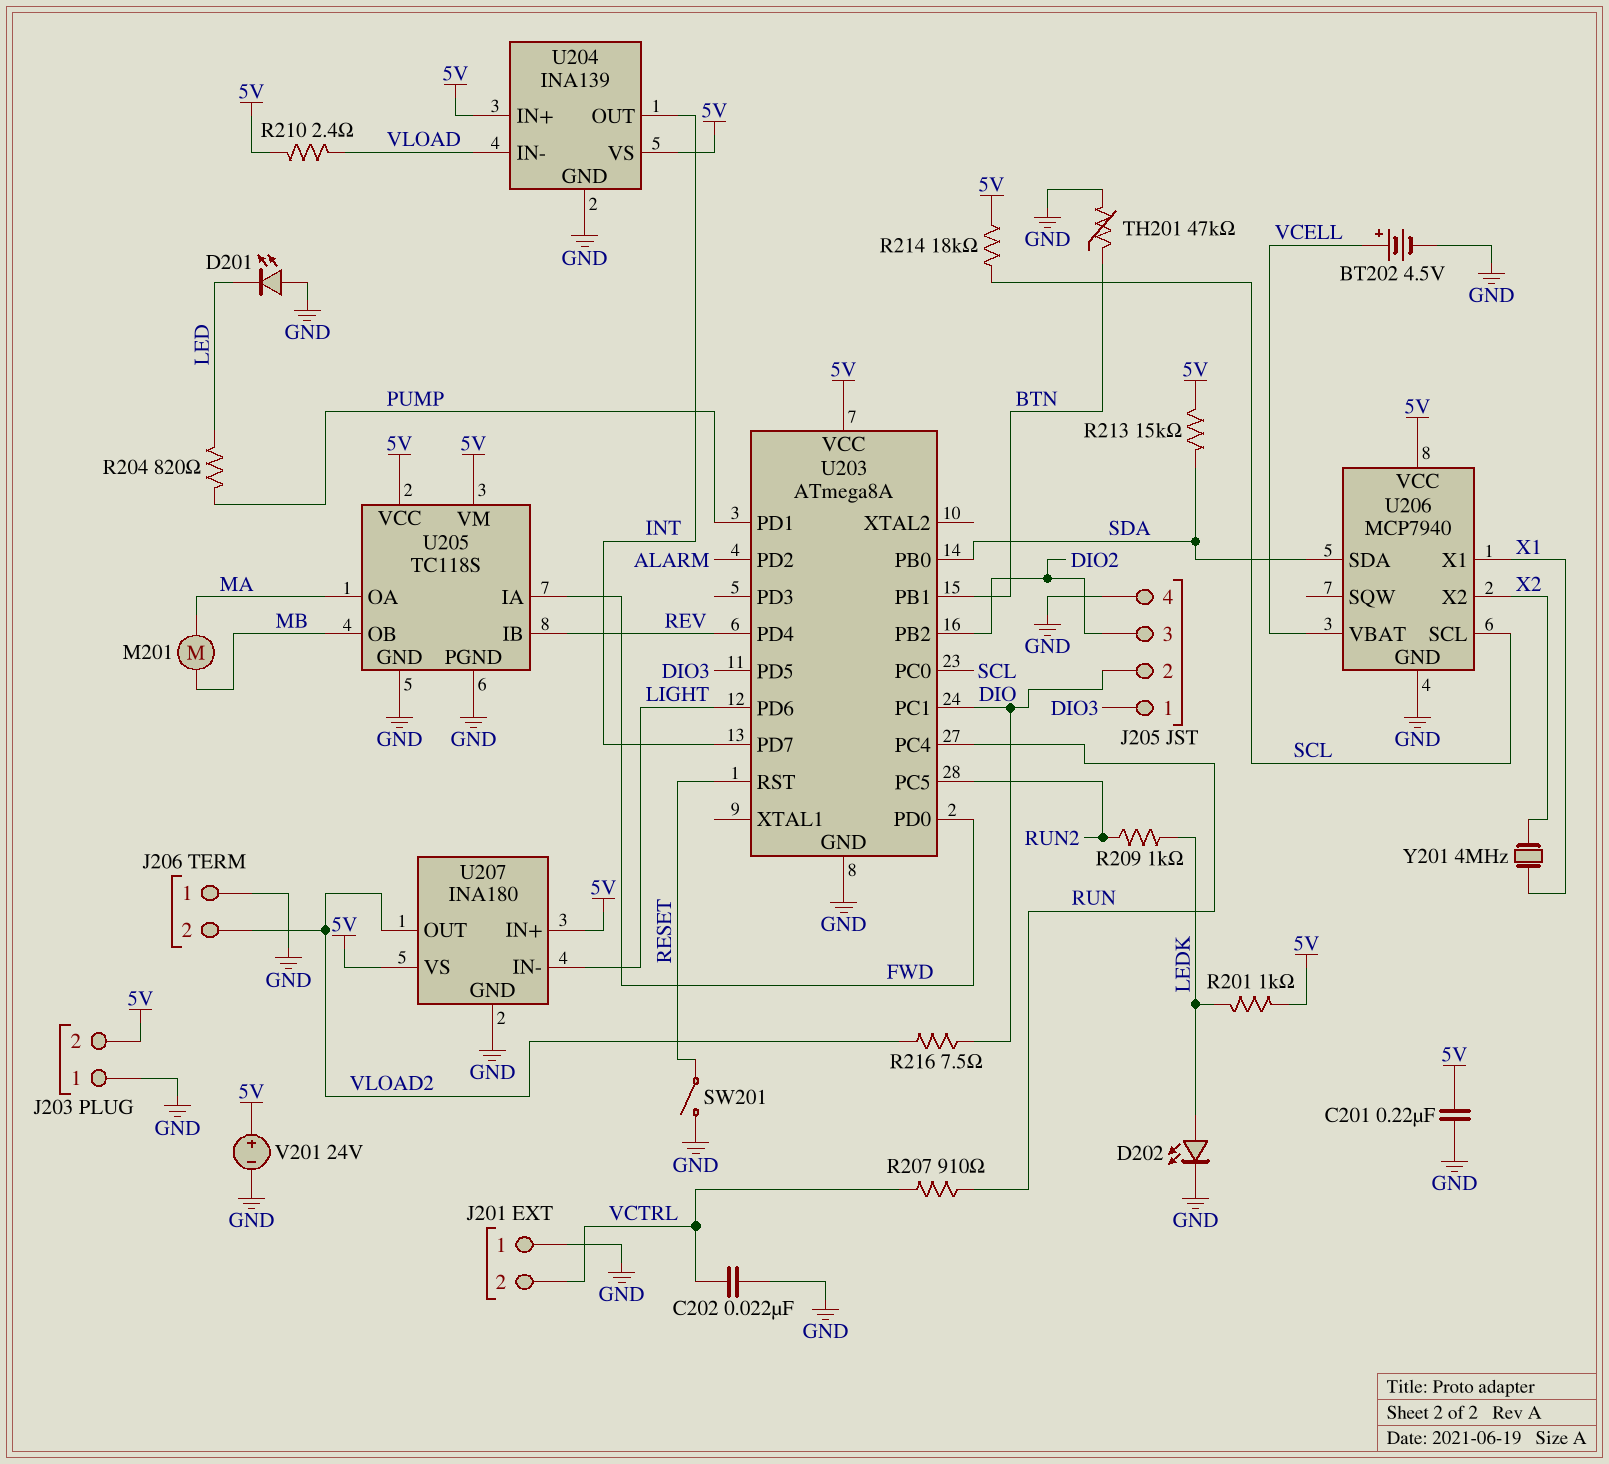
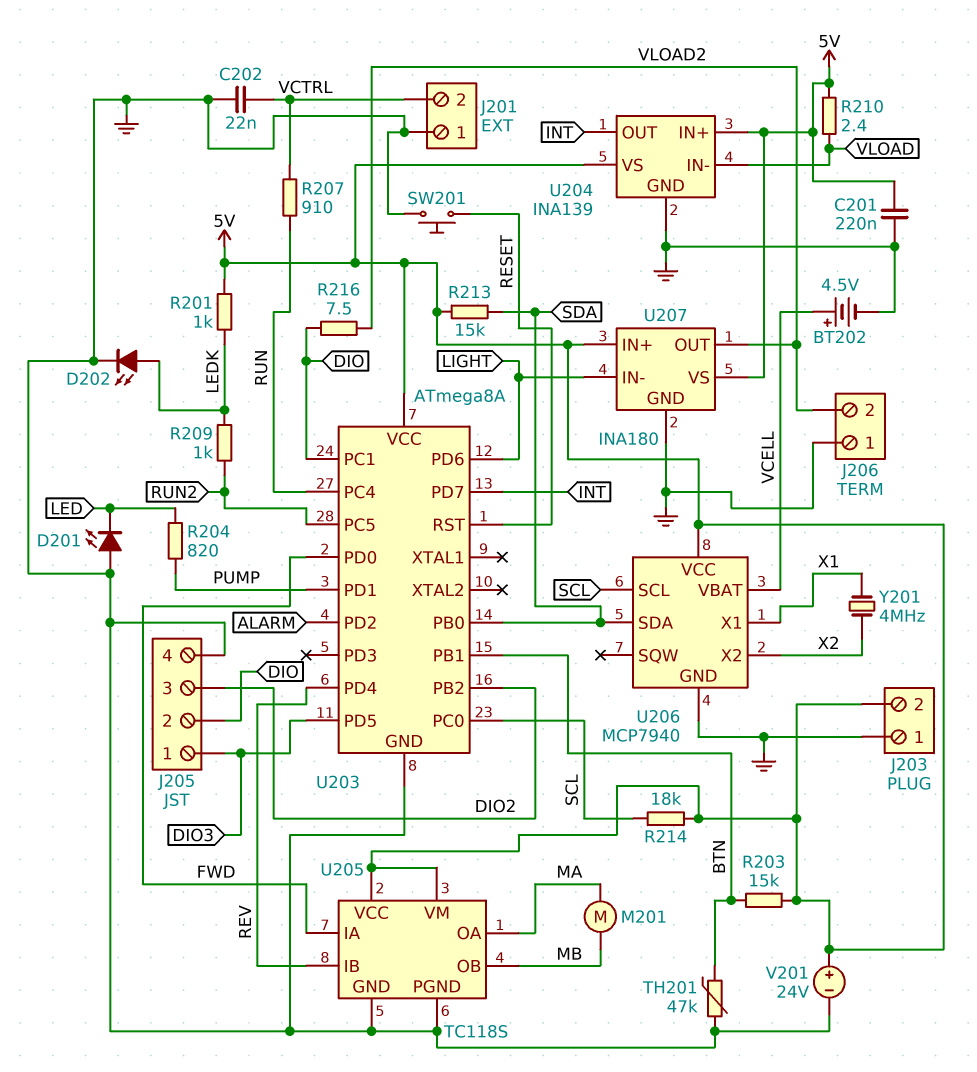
R203: none -> 15k (5V, BTN)
SW201: switch (GND, RESET) -> button (GND, RESET)

